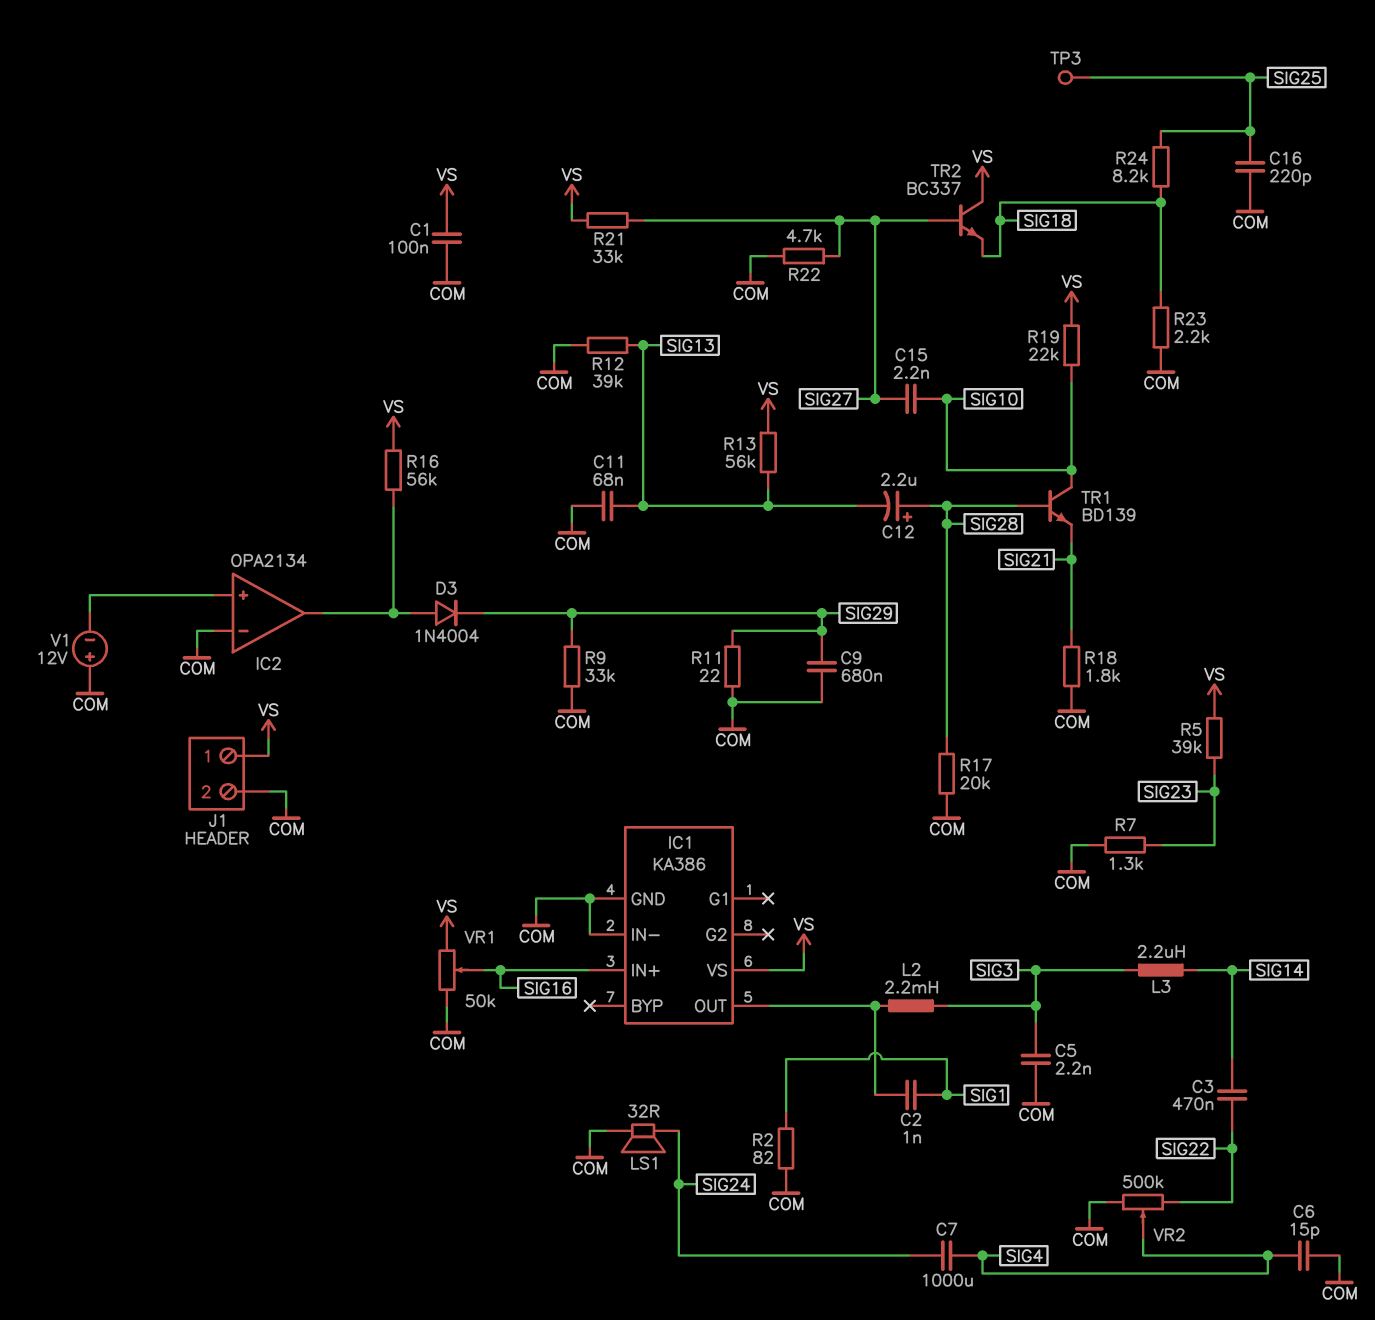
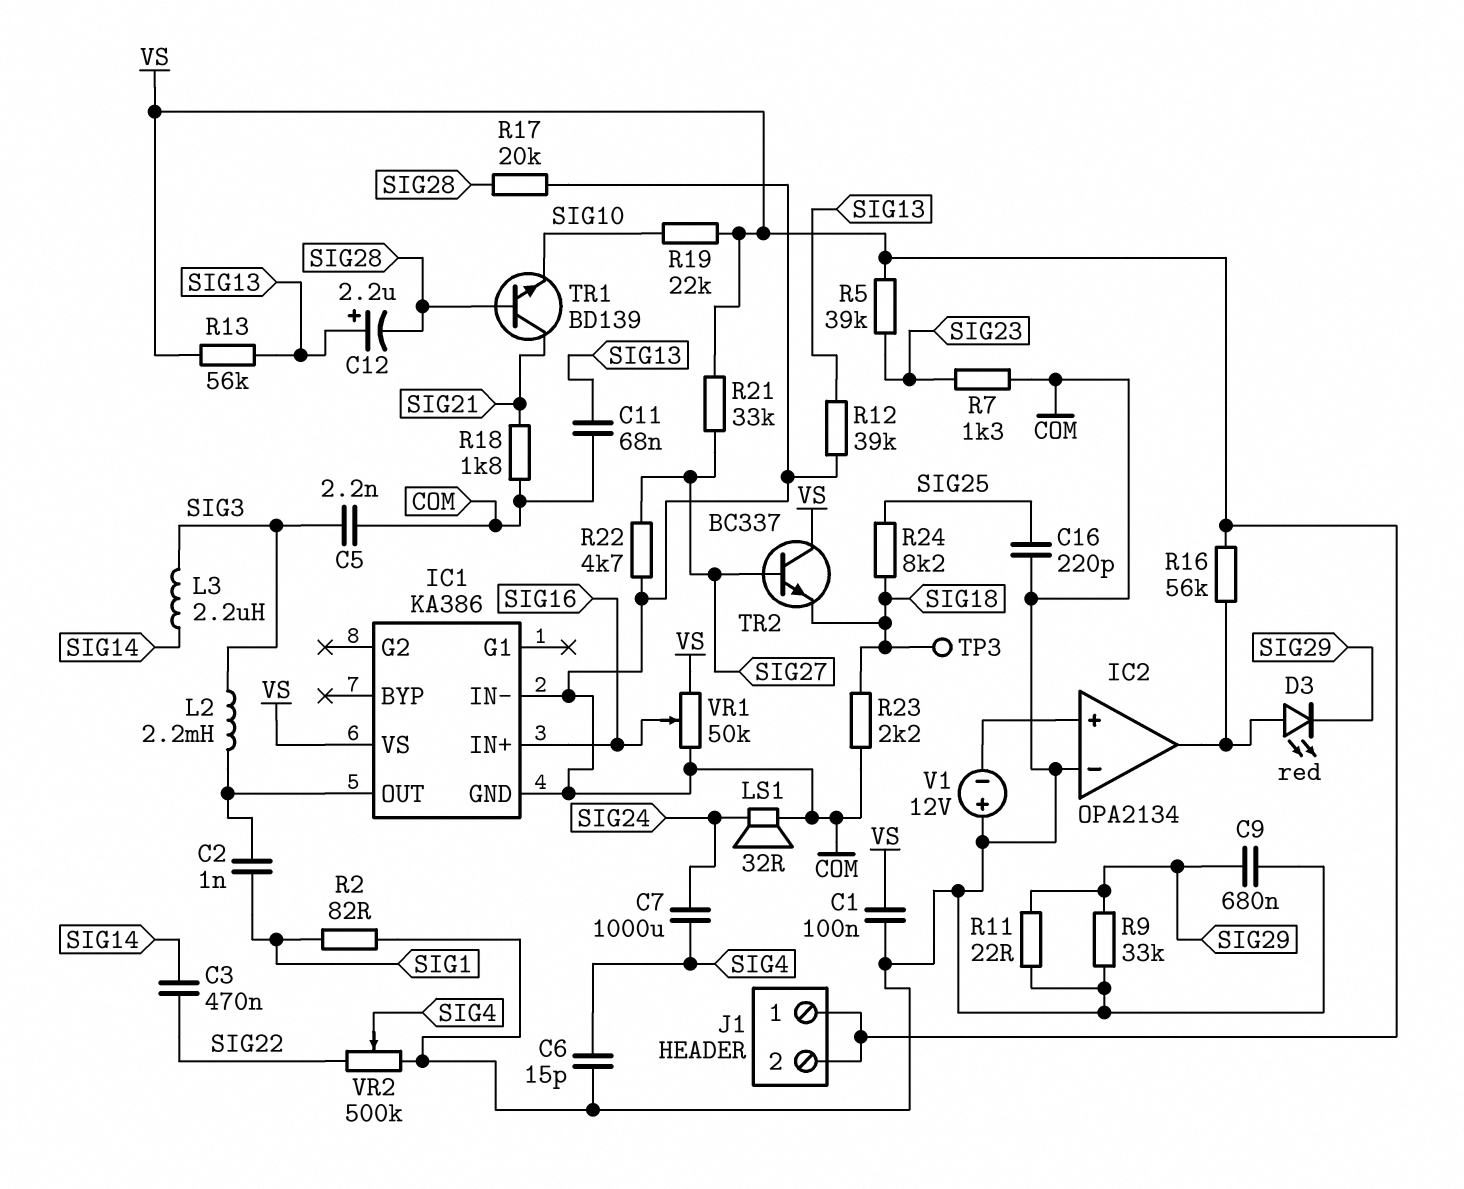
C12: 2.2uF (plus SIG28, minus SIG13) -> 2.2uF (plus SIG13, minus SIG28)
C15: 2.2nF (SIG10, SIG27) -> none
D3: diode 1N4004 (A IC2/out, K SIG29) -> LED red (A IC2/out, K SIG29)
J1 pin 2: COM -> VS
TP3: test point (SIG25) -> test point (SIG18)
TR1: NPN BD139 (B SIG28, C SIG10, E SIG21) -> NPN BD139 (B SIG28, C SIG21, E SIG10)

